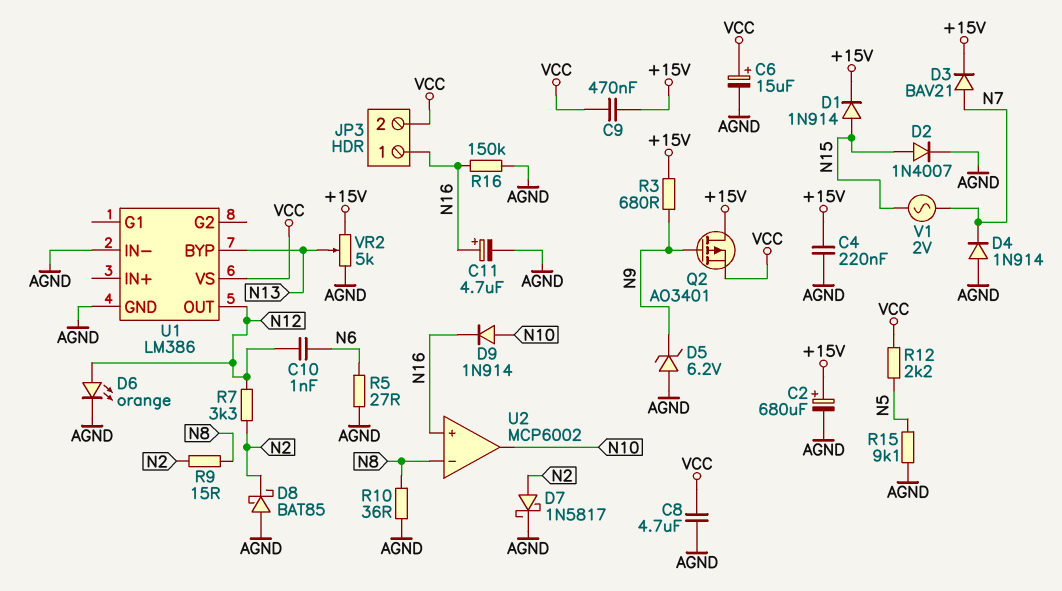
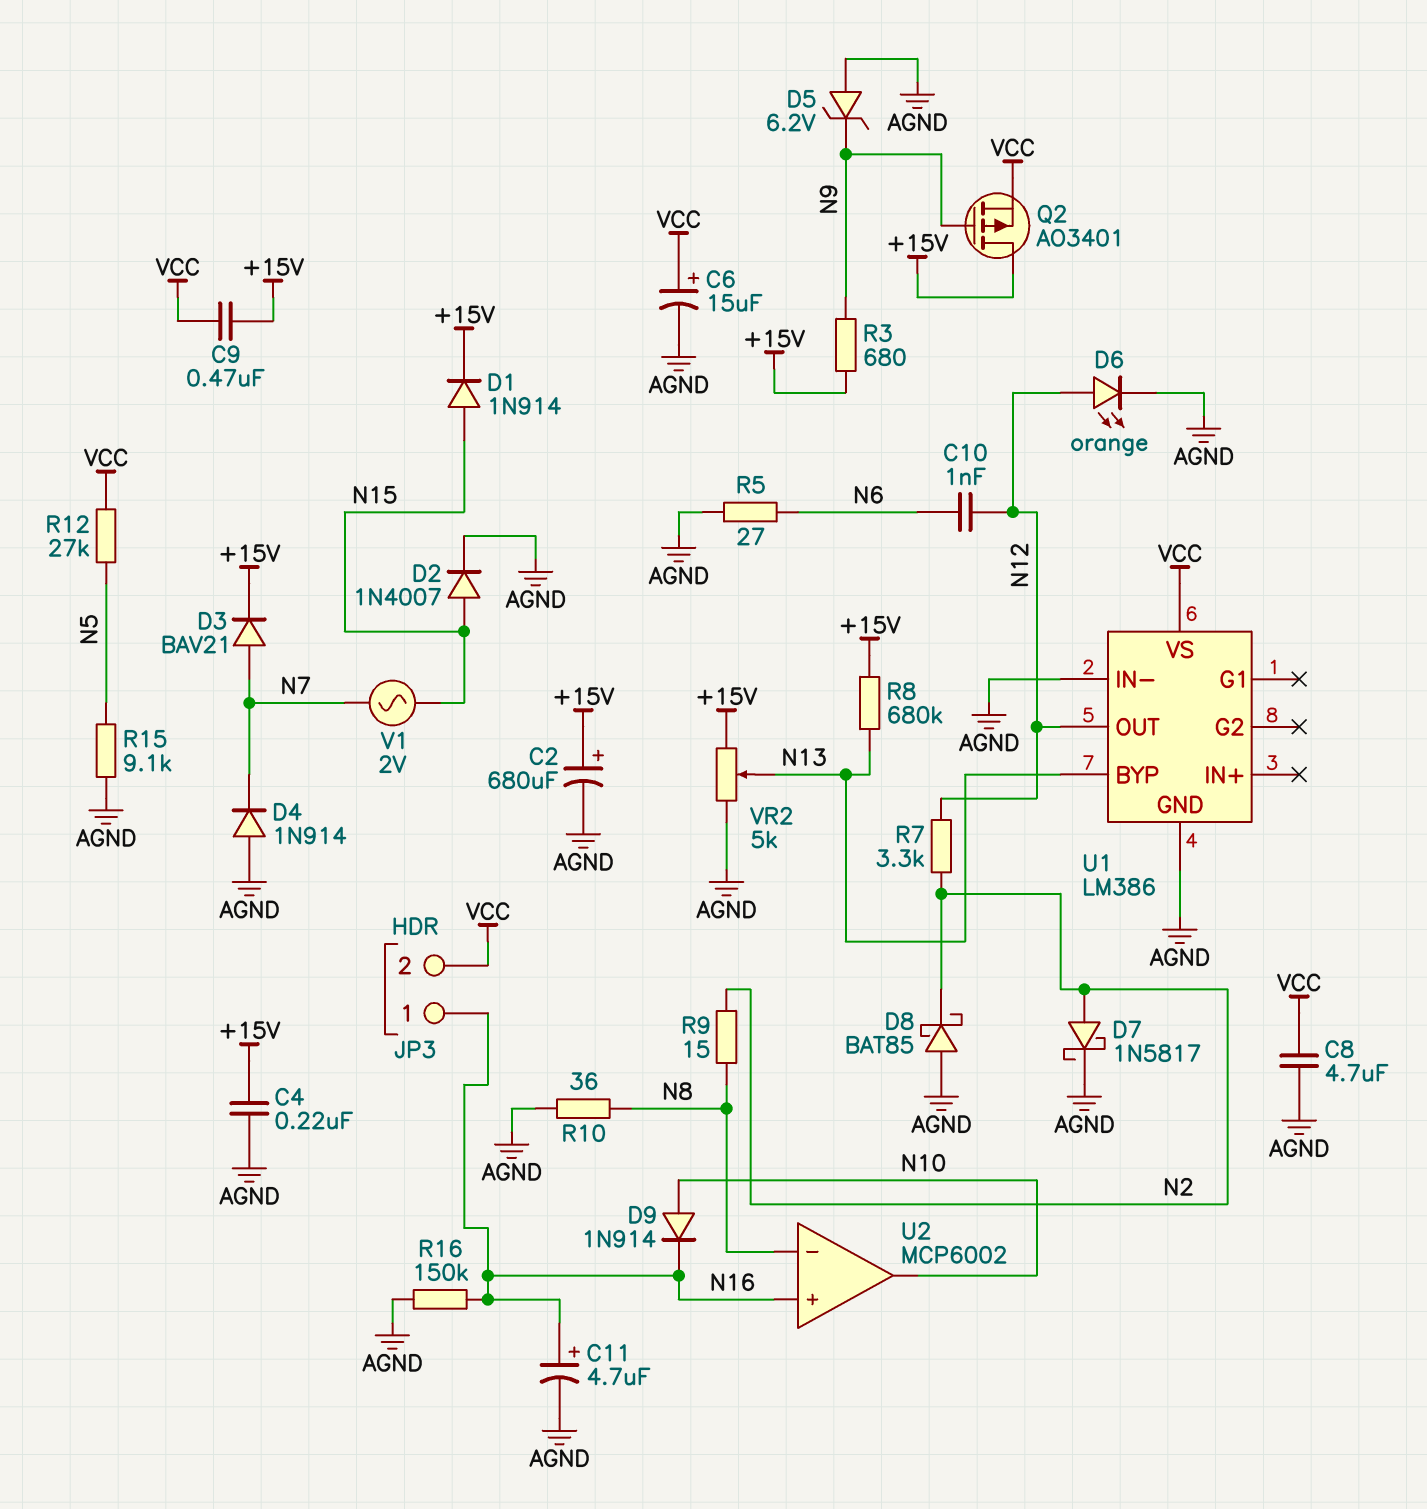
R8: none -> 680k (+15V, N13)
R12: 2.2k (N5, VCC) -> 27k (N5, VCC)

